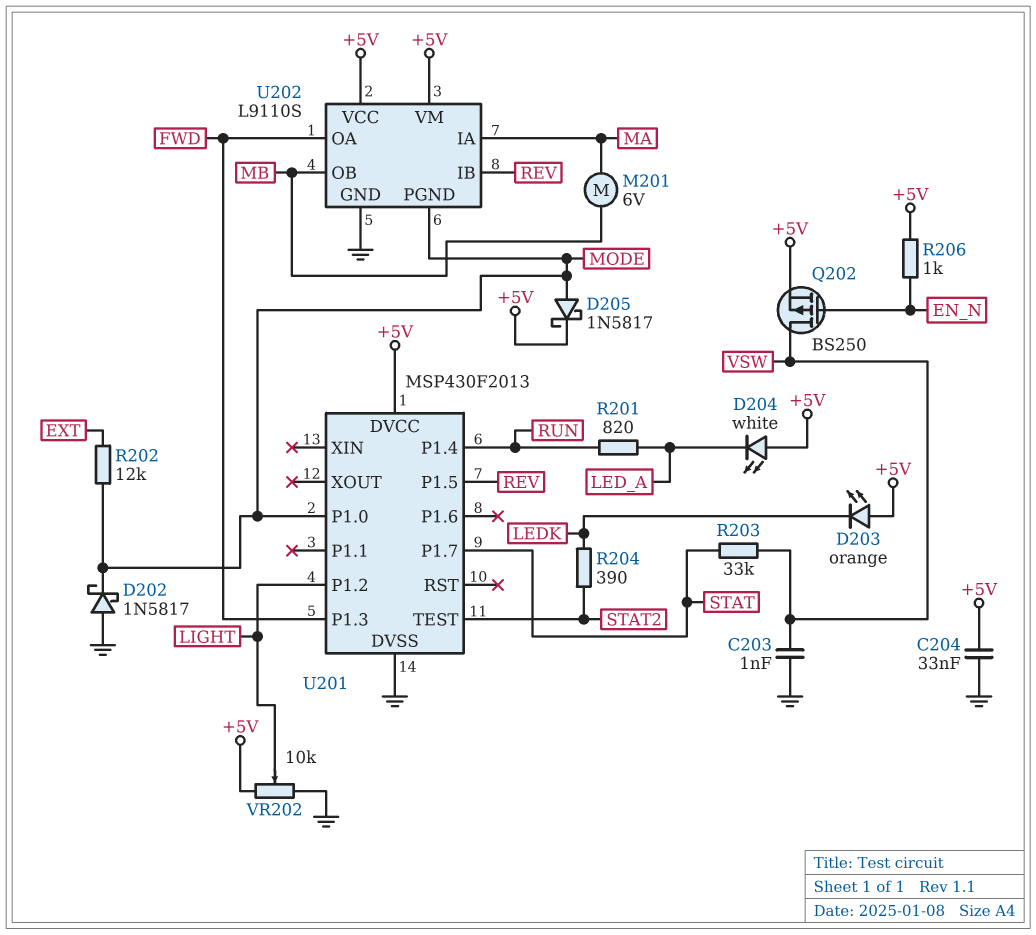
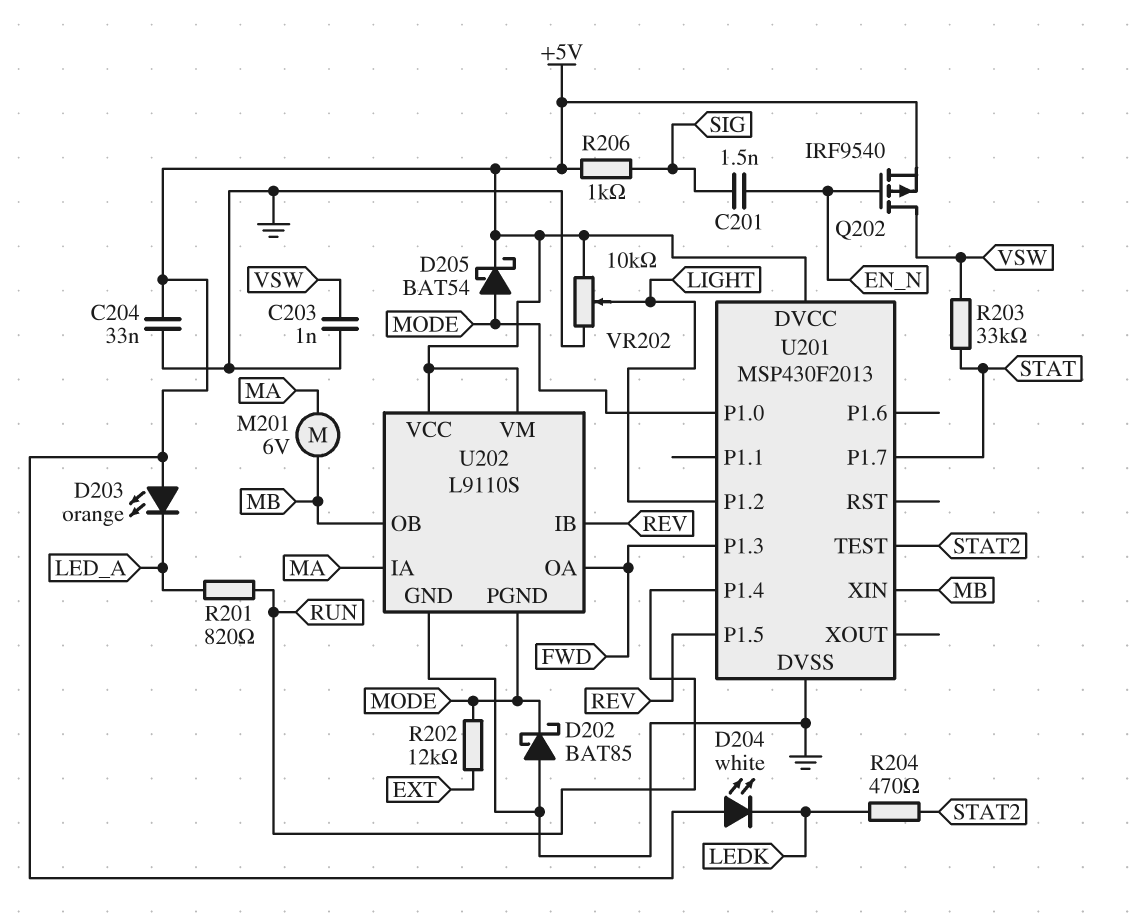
C201: none -> 1.5nF (EN_N, SIG)
D202: schottky 1N5817 (A GND, K MODE) -> schottky BAT85 (A GND, K MODE)
D203: LED orange (A +5V, K LEDK) -> LED orange (A +5V, K LED_A)
D204: LED white (A +5V, K LED_A) -> LED white (A +5V, K LEDK)
D205: schottky 1N5817 (A MODE, K +5V) -> schottky BAT54 (A MODE, K +5V)
Q202: PMOS BS250 (G EN_N, D VSW, S +5V) -> PMOS IRF9540 (G EN_N, D VSW, S +5V)
R204: 390 (LEDK, STAT2) -> 470 (LEDK, STAT2)
R206: 1k (+5V, EN_N) -> 1k (+5V, SIG)
U201 pin XIN: none -> MB

